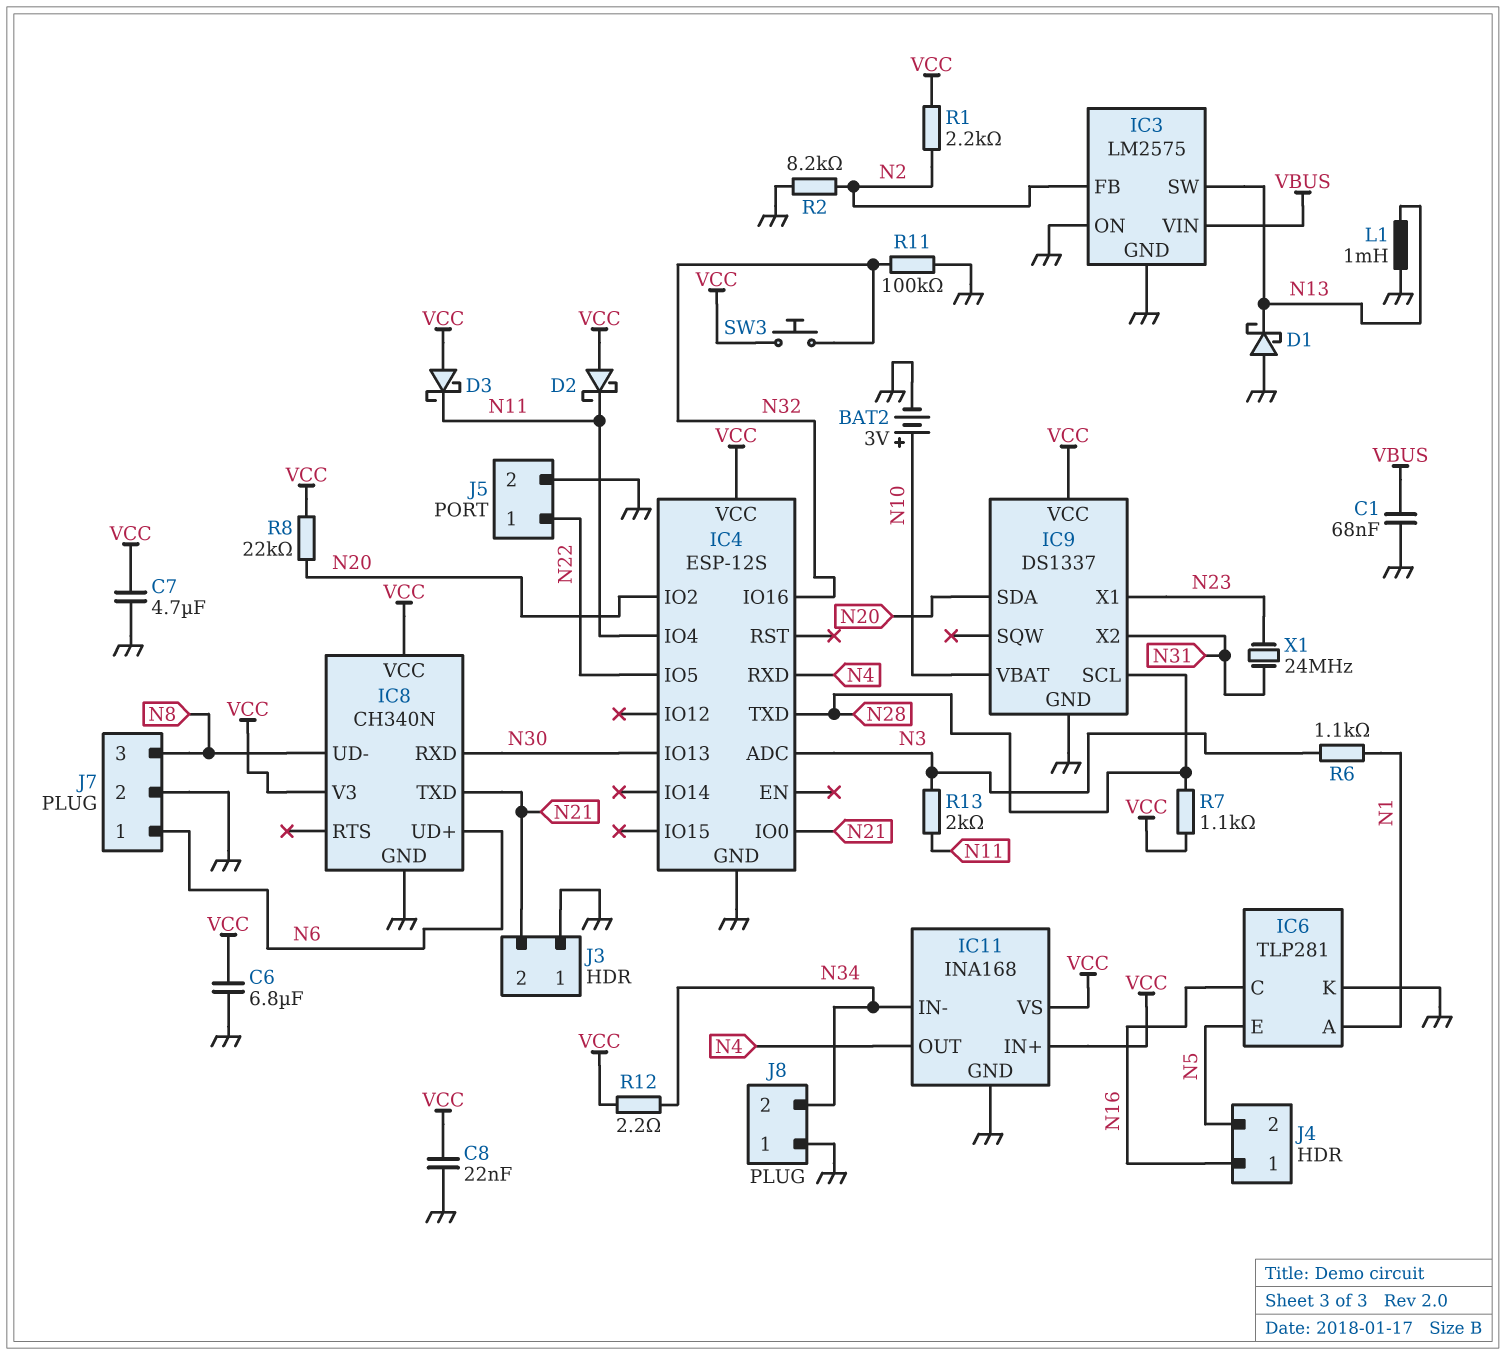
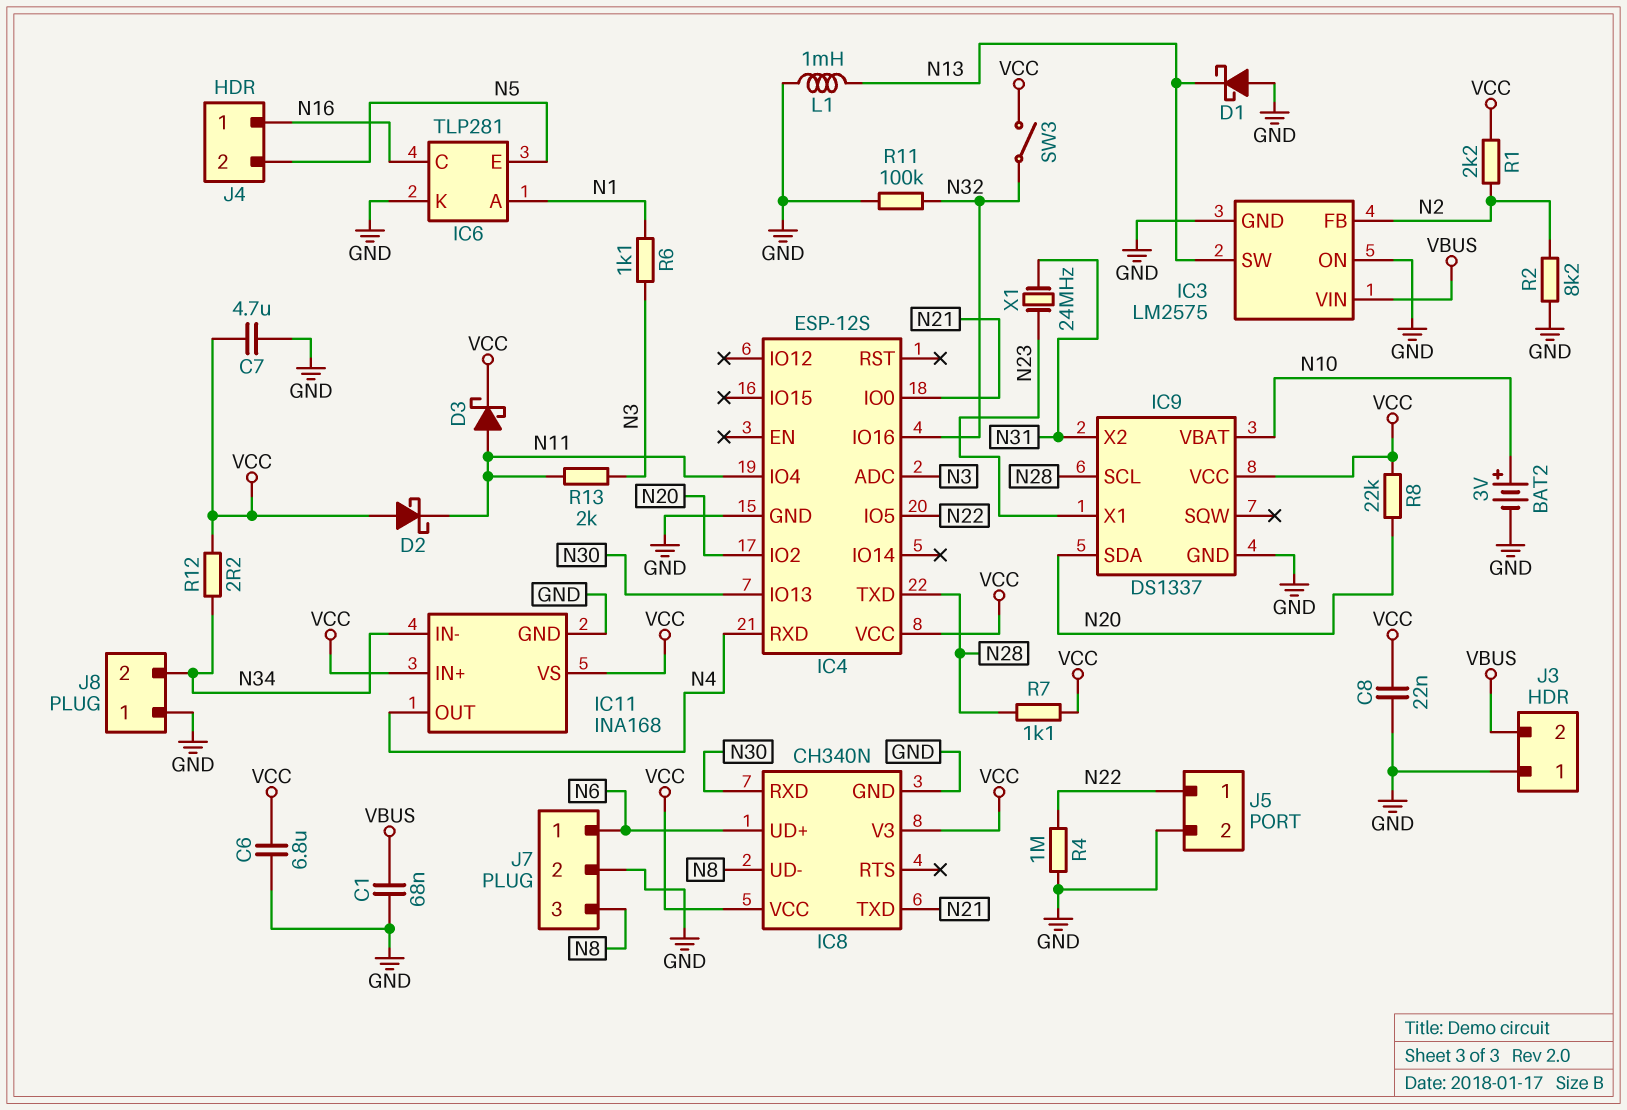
D3: schottky (A VCC, K N11) -> schottky (A N11, K VCC)
J3 pin 2: N21 -> VBUS
R4: none -> 1M (GND, N22)
SW3: button (N32, VCC) -> switch (N32, VCC)

